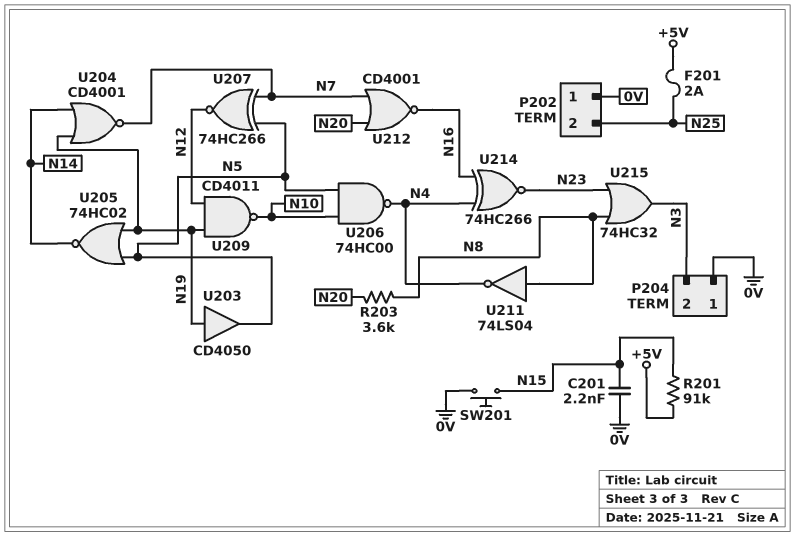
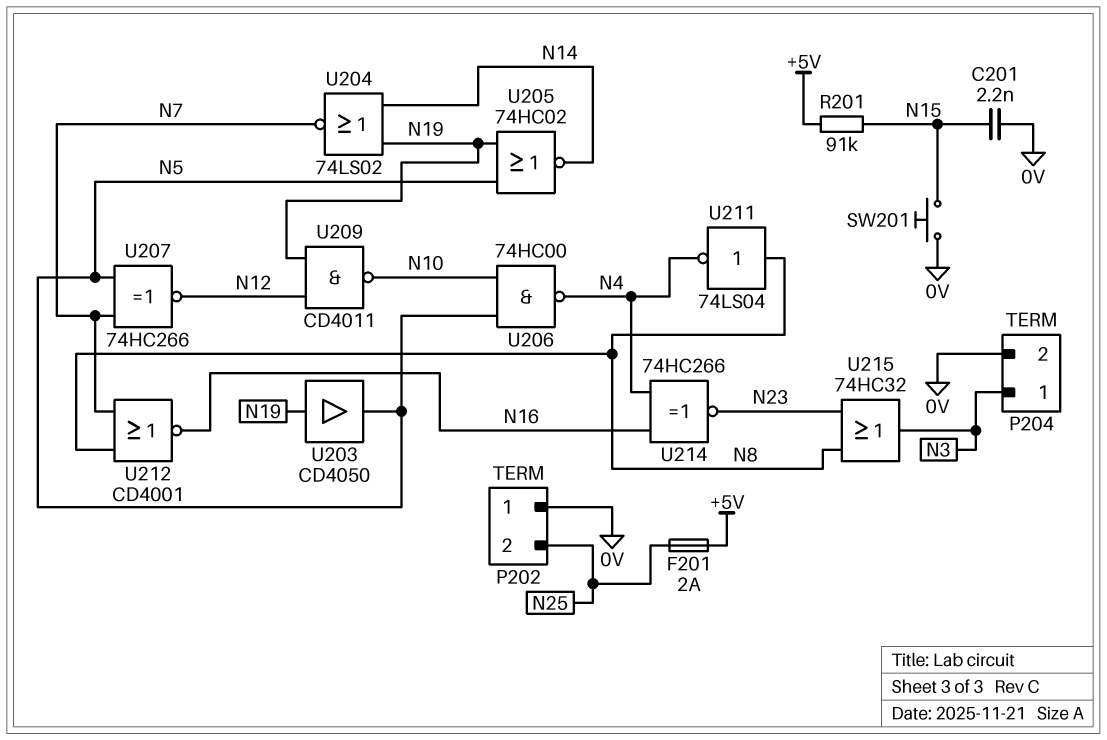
P204 pin 1: 0V -> N3
P204 pin 2: N3 -> 0V
R203: 3.6k (N8, N20) -> none
U204: NOR CD4001 (in N14, in N19, out N7) -> NOR 74LS02 (in N14, in N19, out N7)
U212: NOR CD4001 (in N7, in N20, out N16) -> NOR CD4001 (in N7, in N8, out N16)

